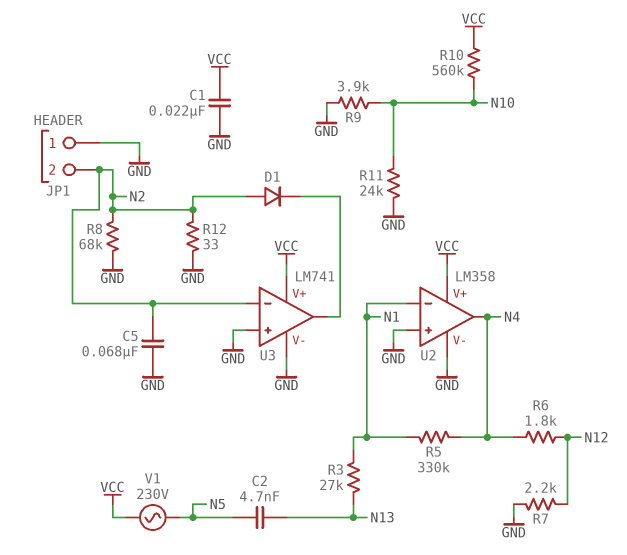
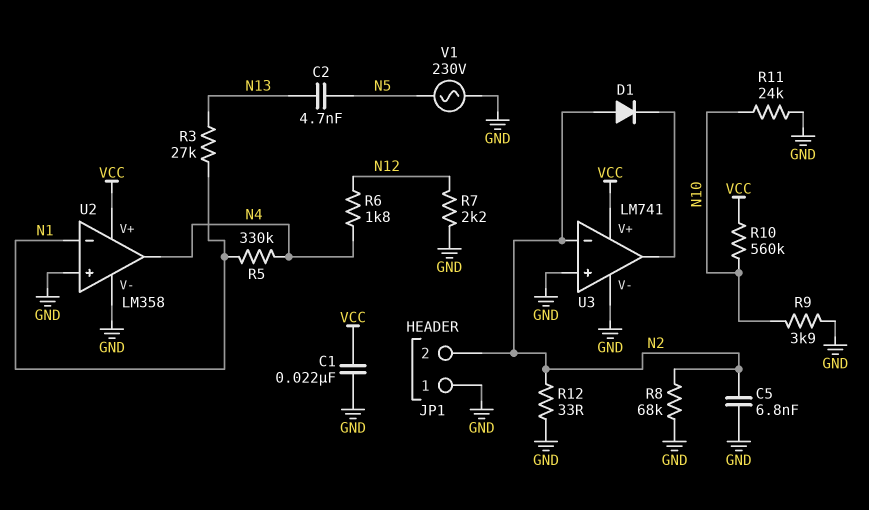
C5: 68nF (GND, N2) -> 6.8nF (GND, N2)
V1: AC 230V (N5, VCC) -> AC 230V (GND, N5)

